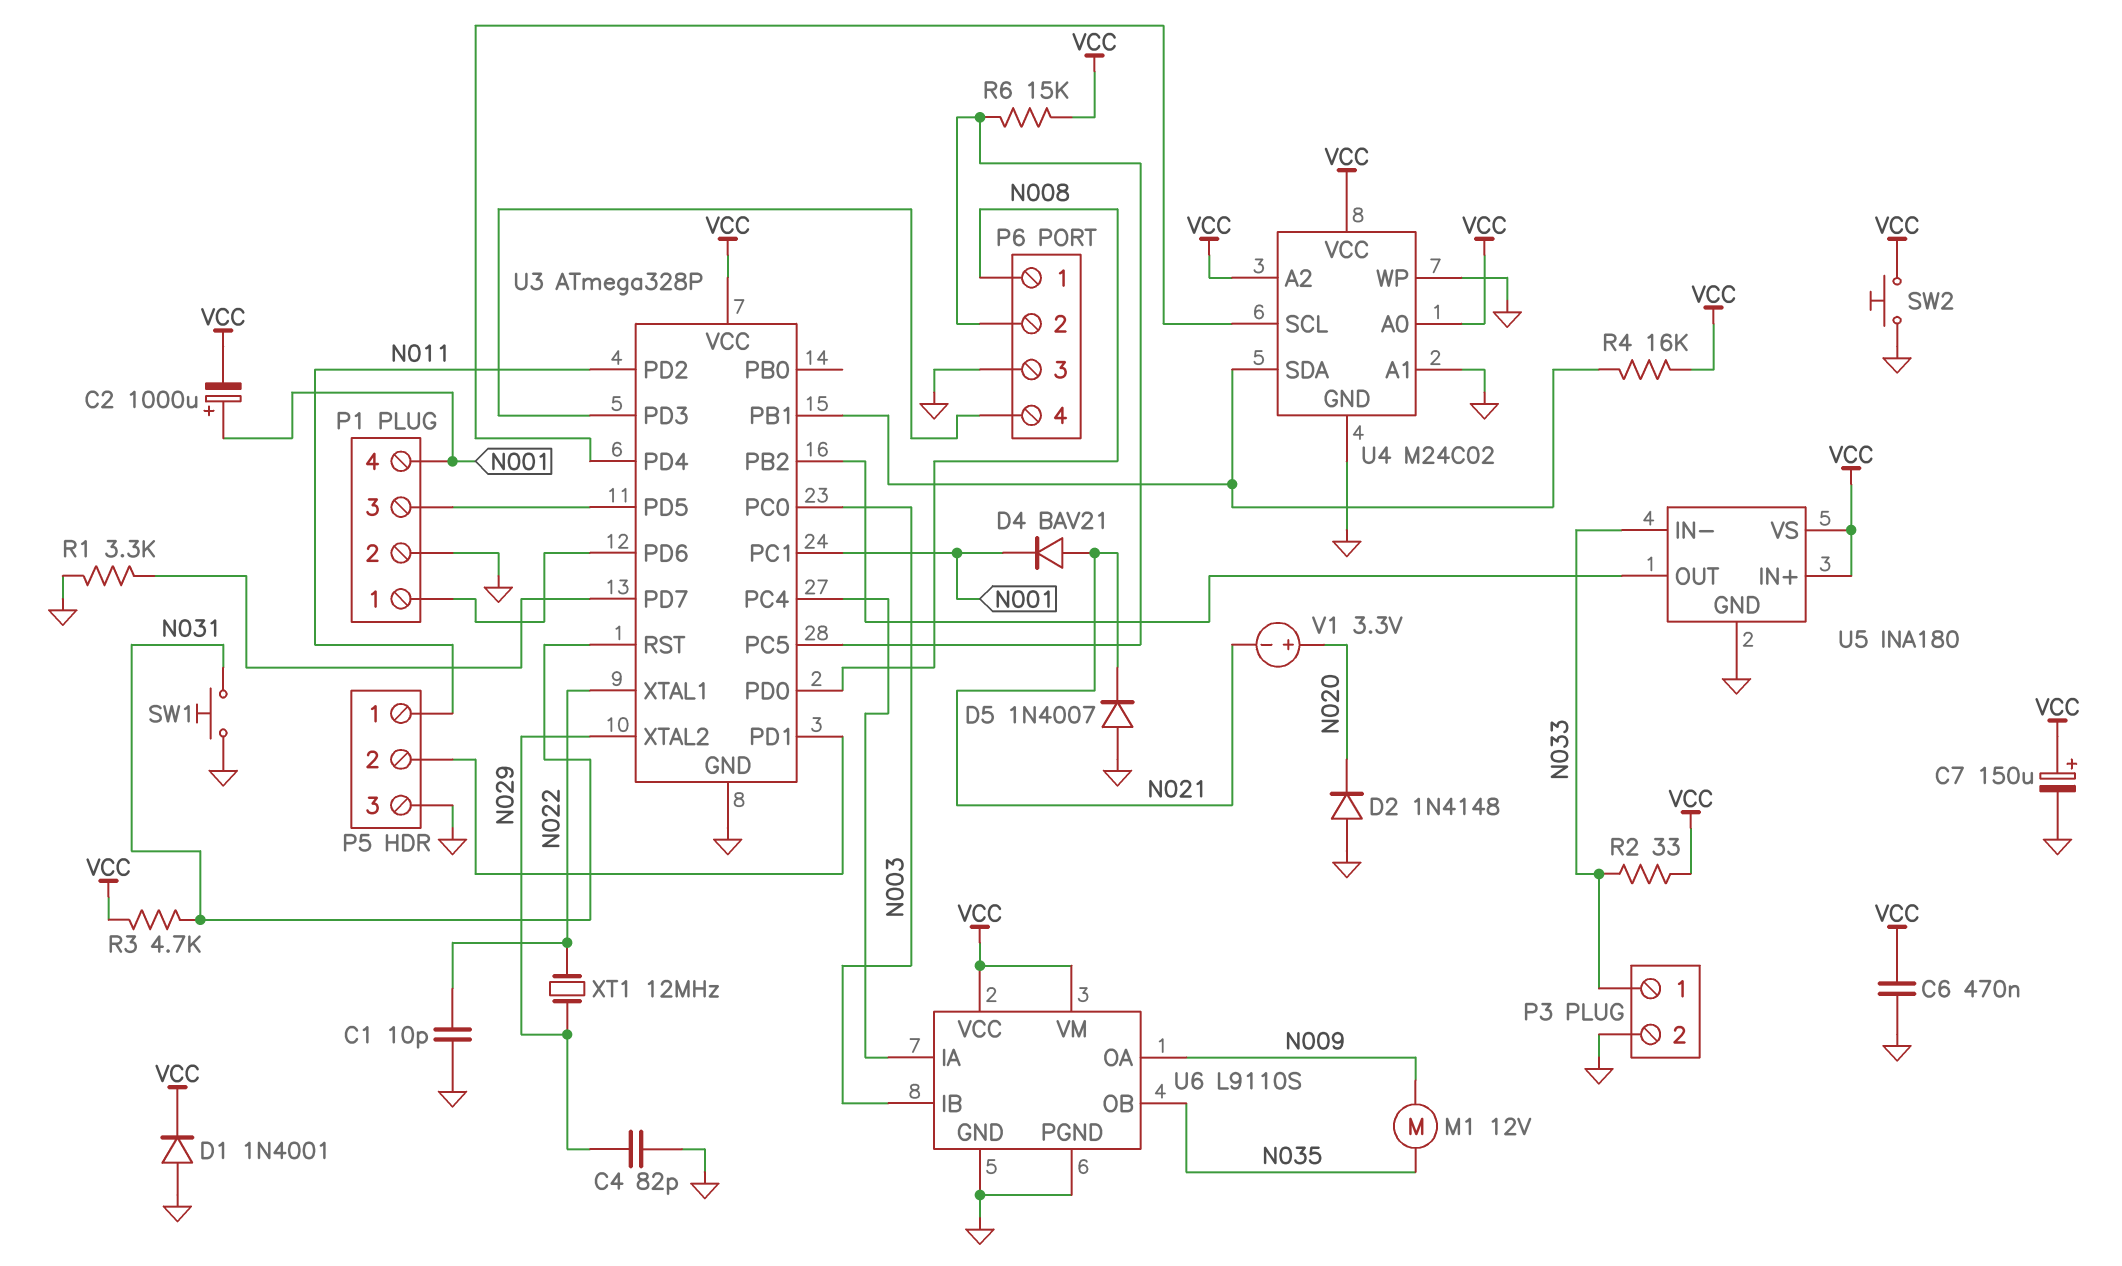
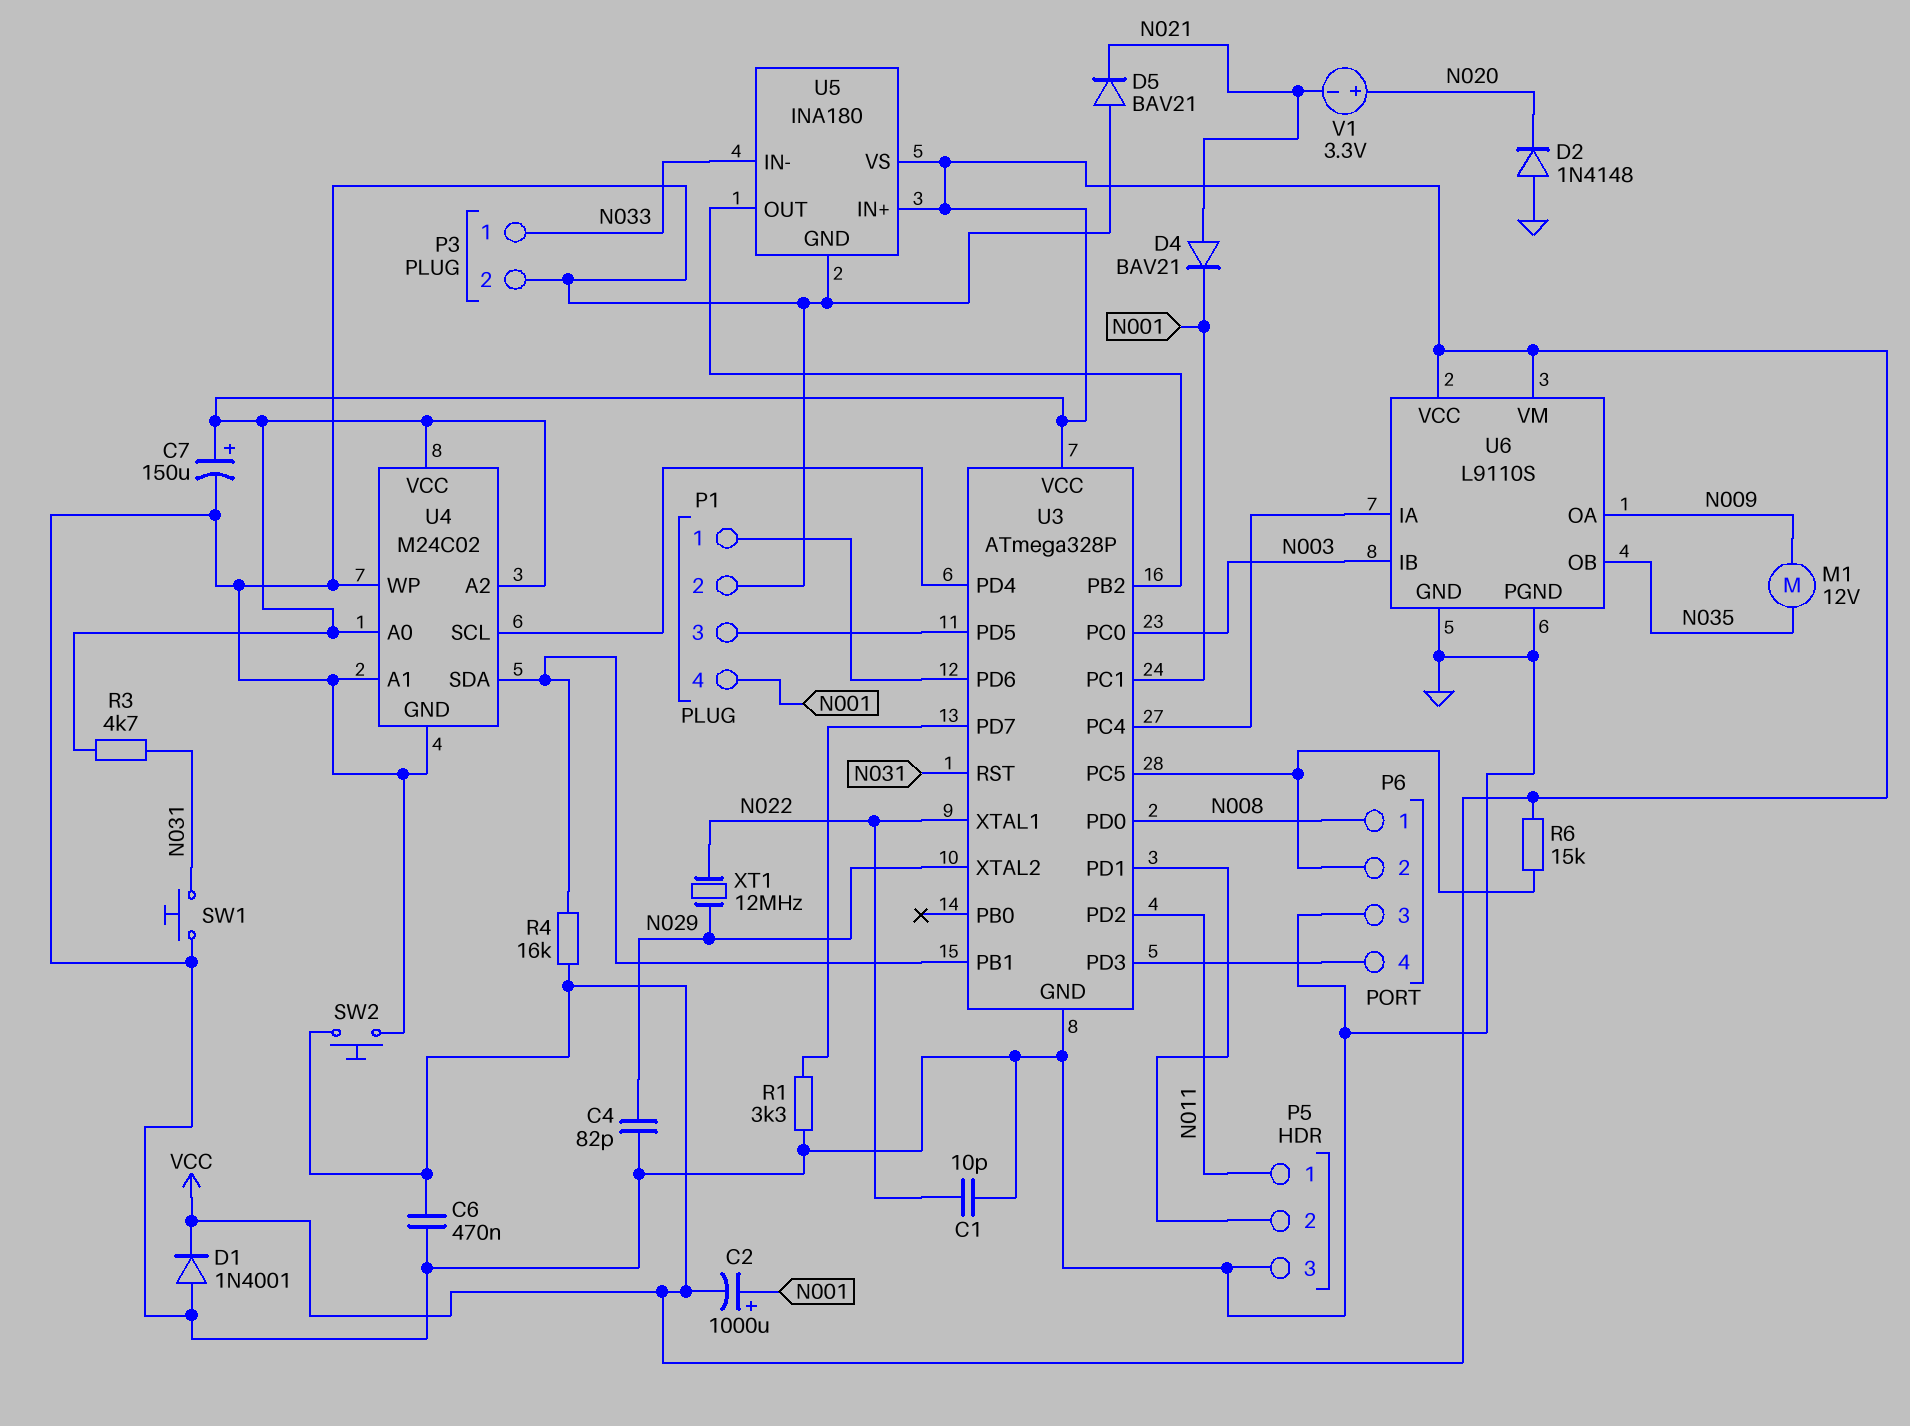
D5: diode 1N4007 (A GND, K N021) -> diode BAV21 (A GND, K N021)
R2: 33 (N033, VCC) -> none

